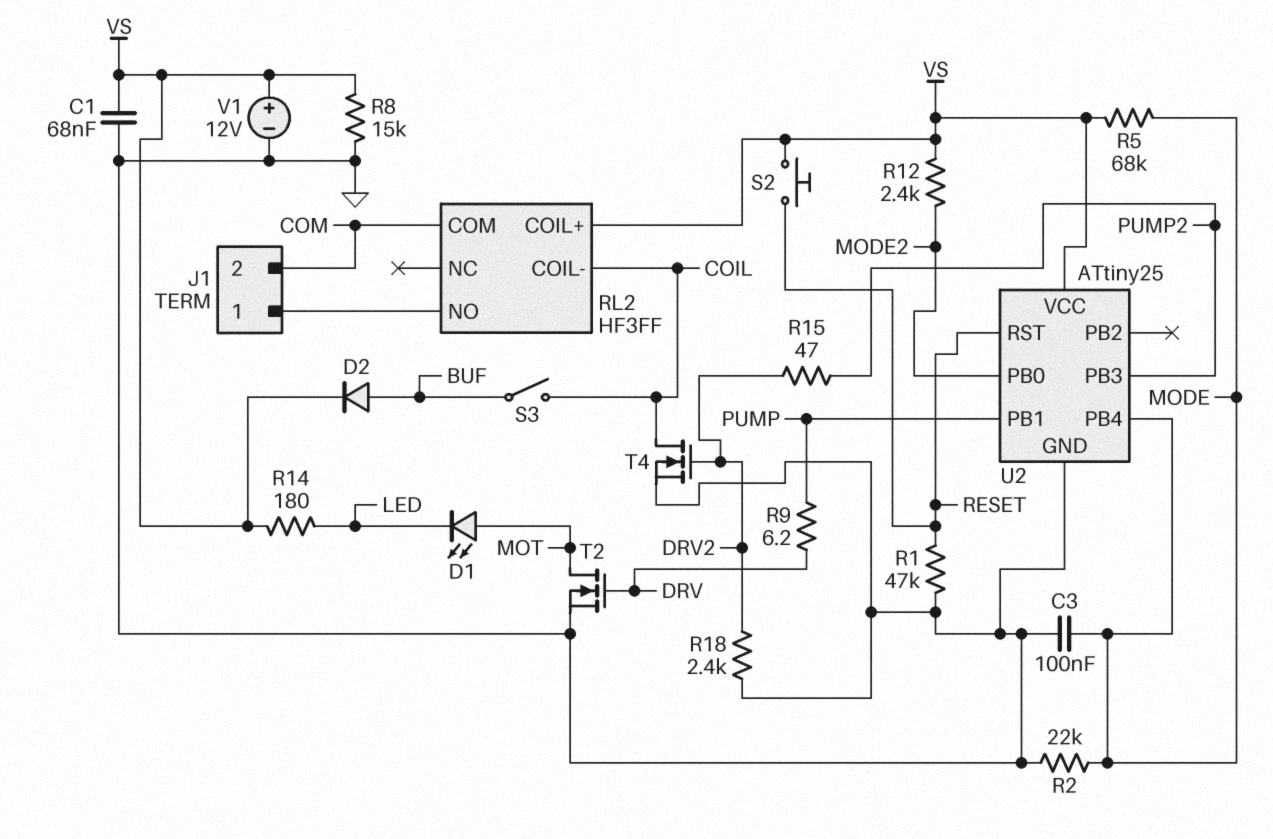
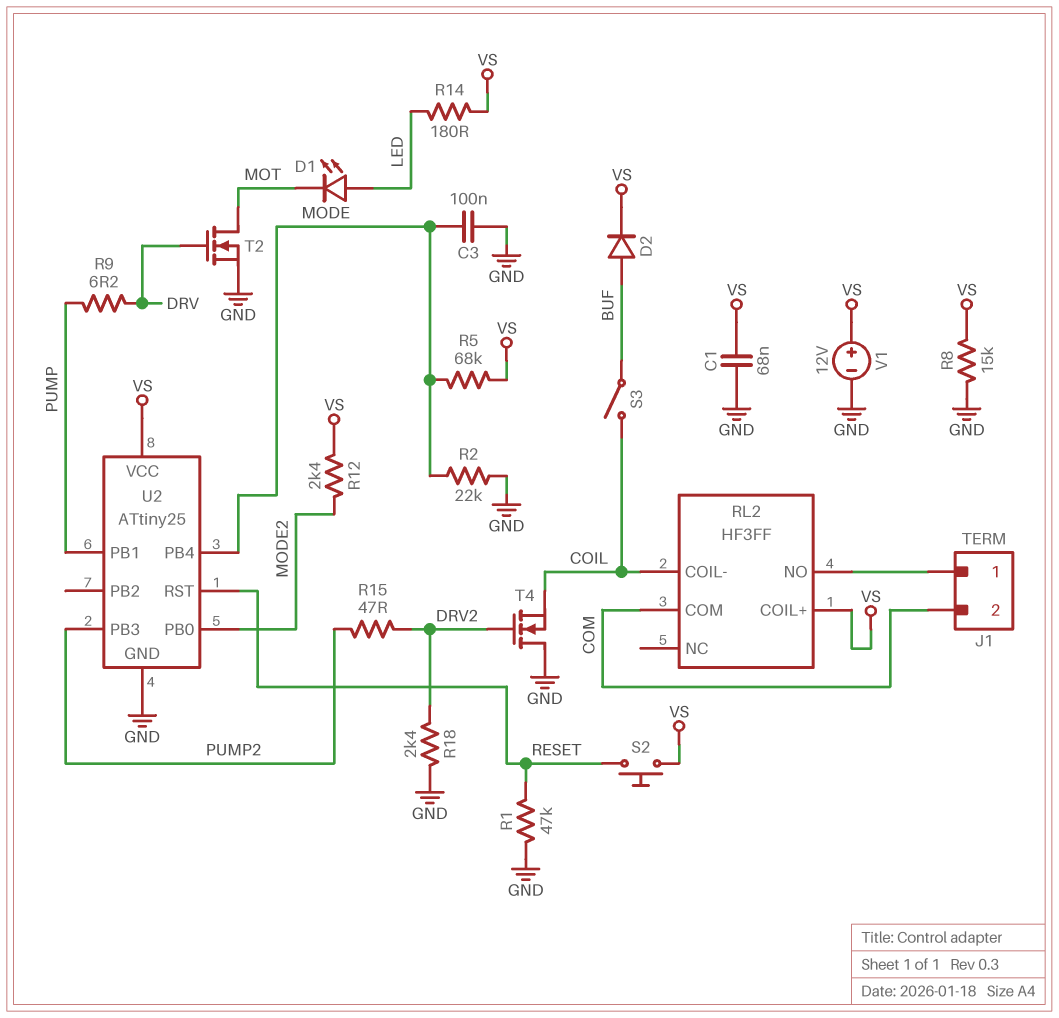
D1: LED (A MOT, K LED) -> LED (A LED, K MOT)
T4: NMOS (G DRV2, D COIL, S GND) -> NMOS (G DRV2, D GND, S COIL)

